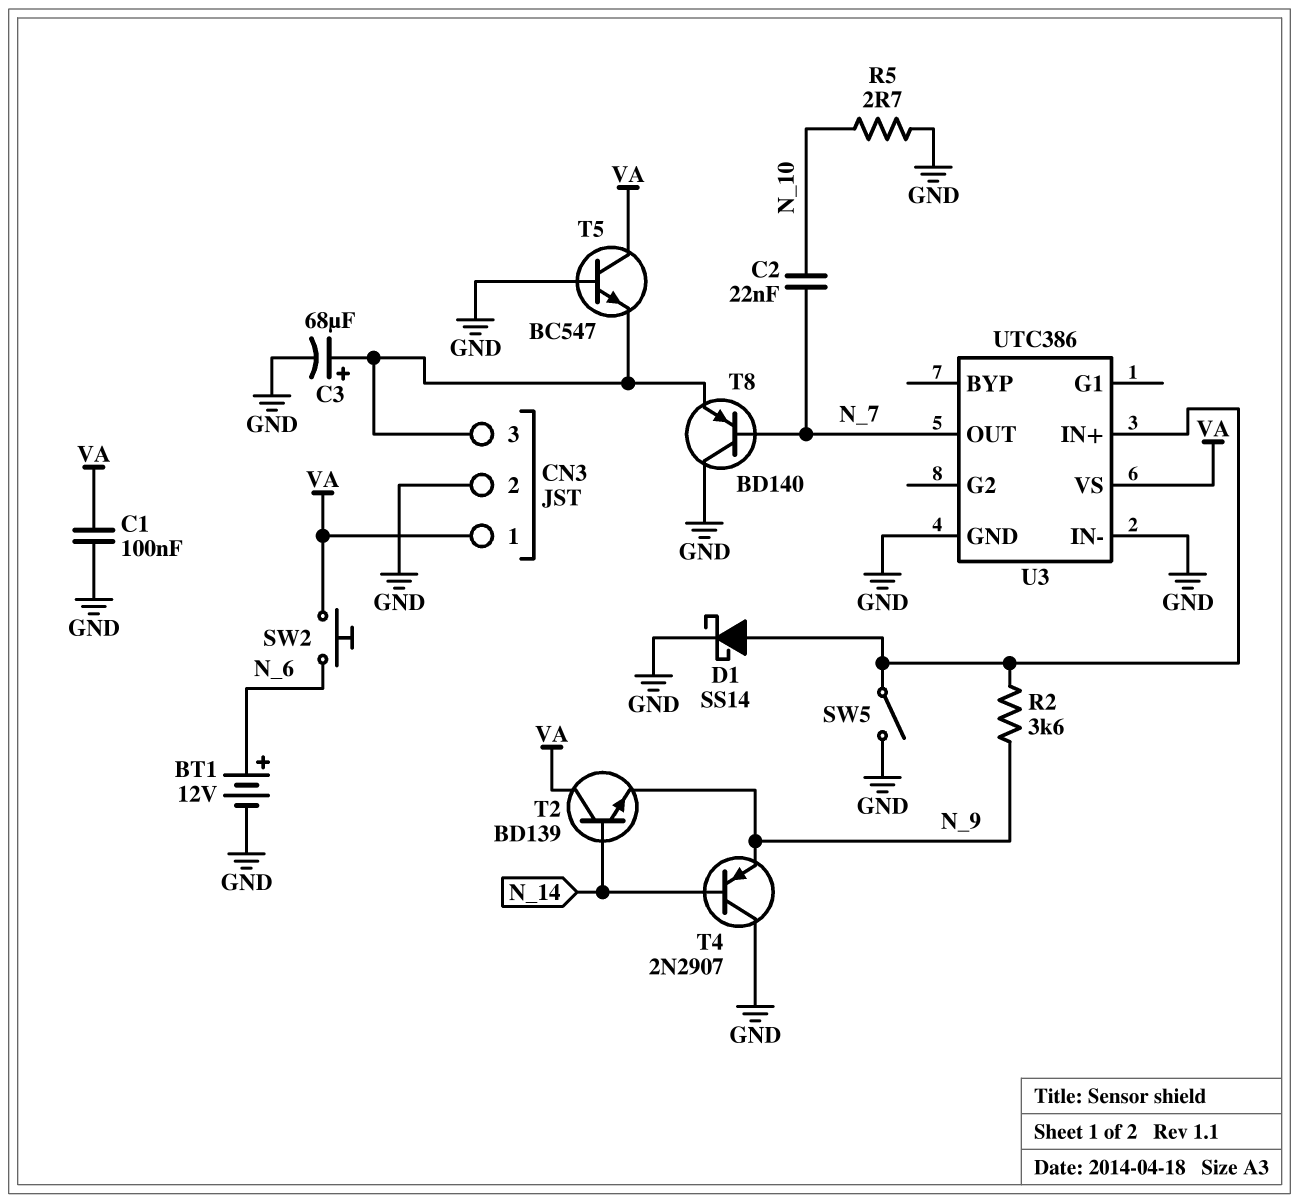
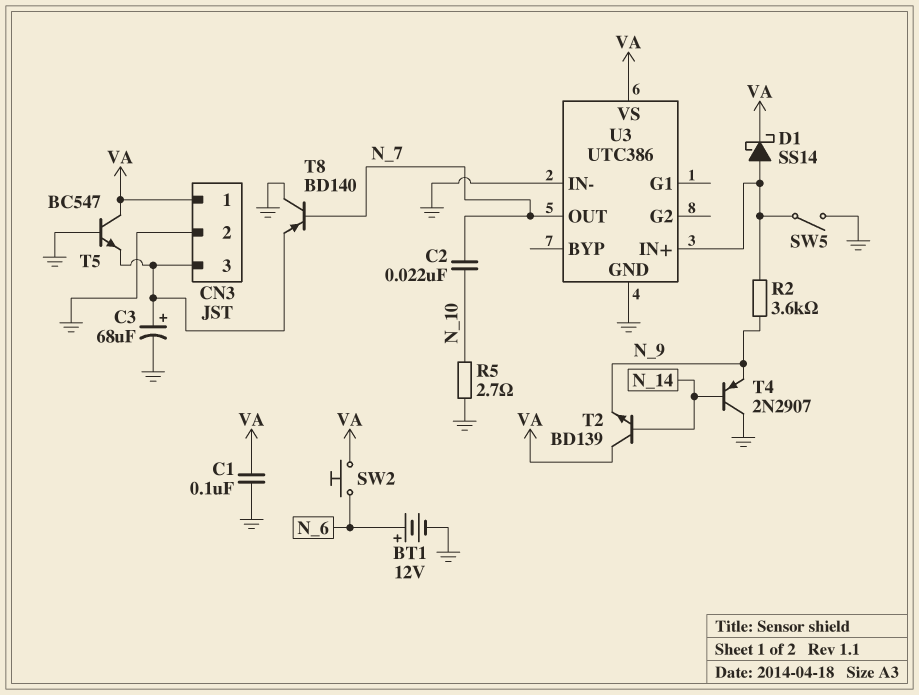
D1: schottky SS14 (A U3/IN+, K GND) -> schottky SS14 (A U3/IN+, K VA)

